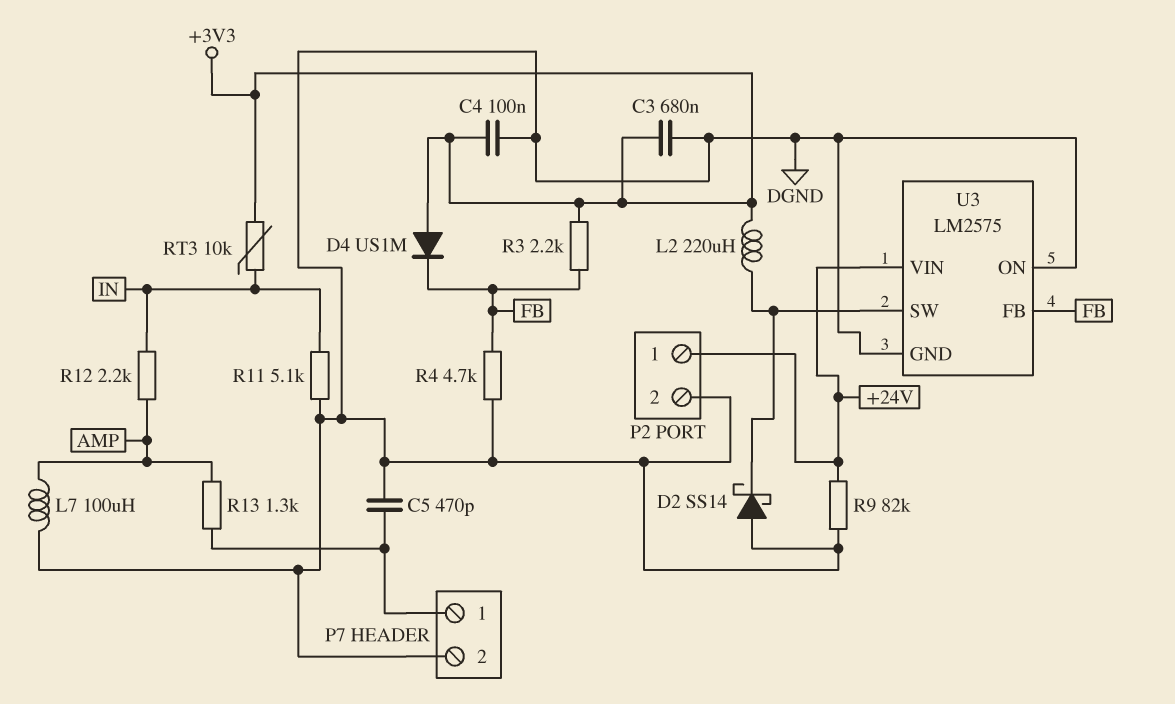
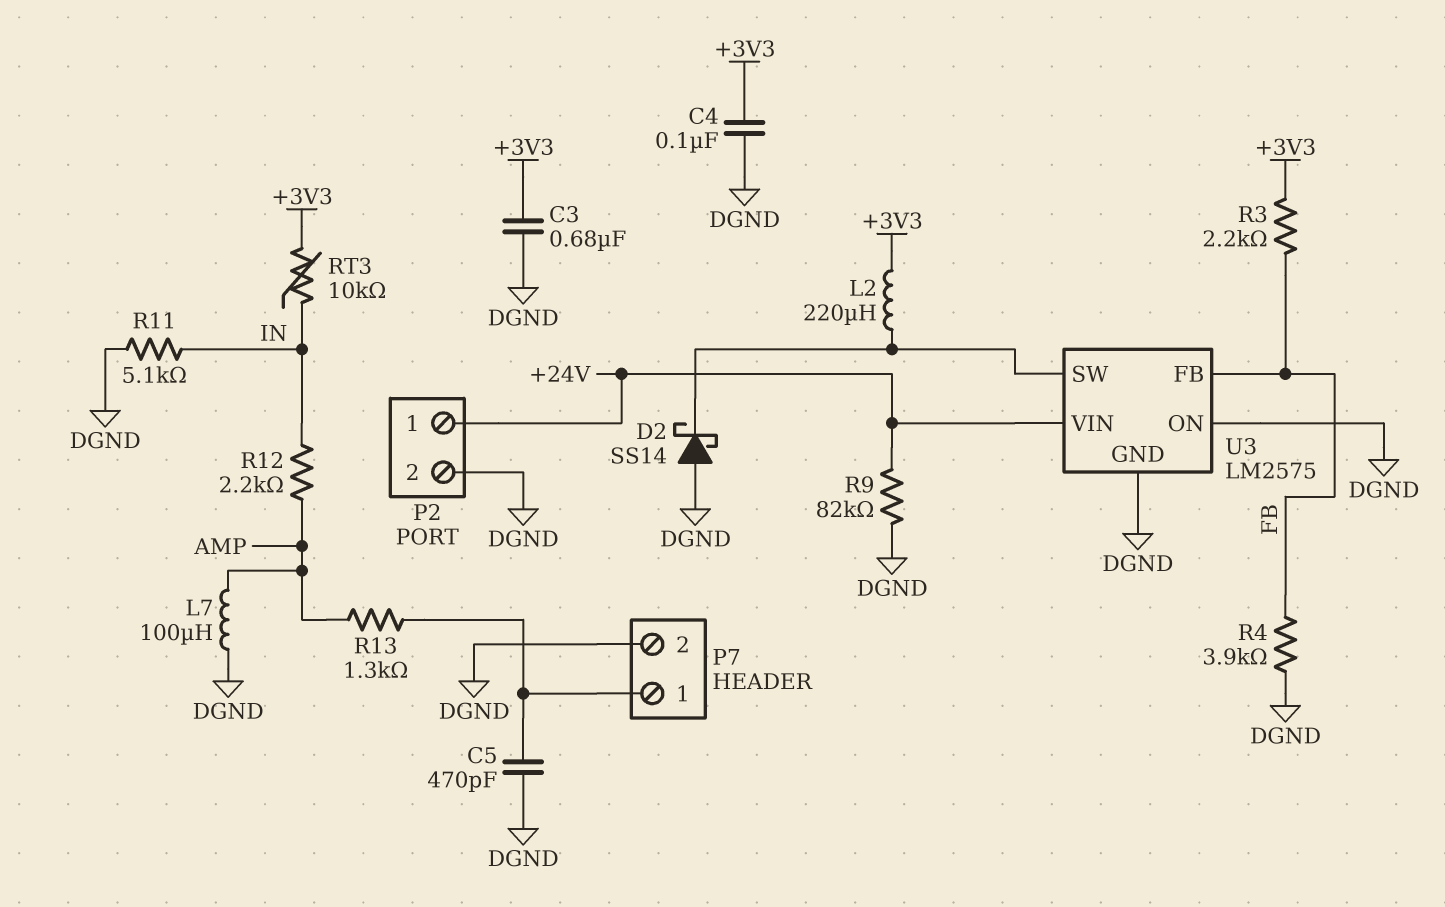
D4: diode US1M (A +3V3, K FB) -> none
R4: 4.7k (DGND, FB) -> 3.9k (DGND, FB)

